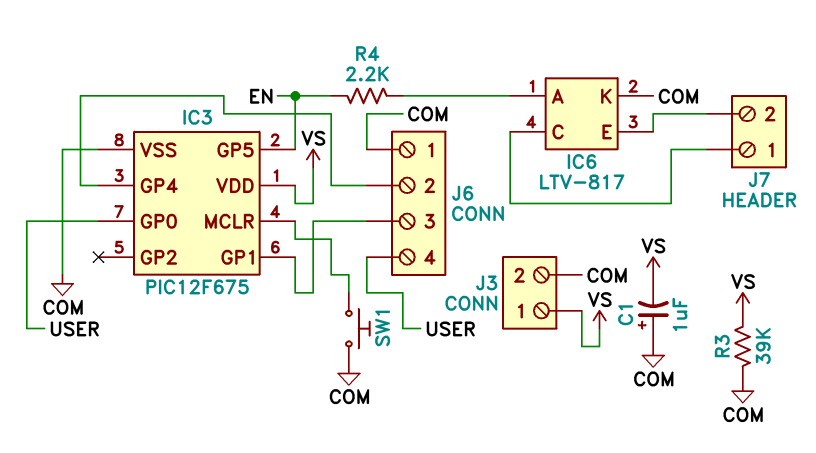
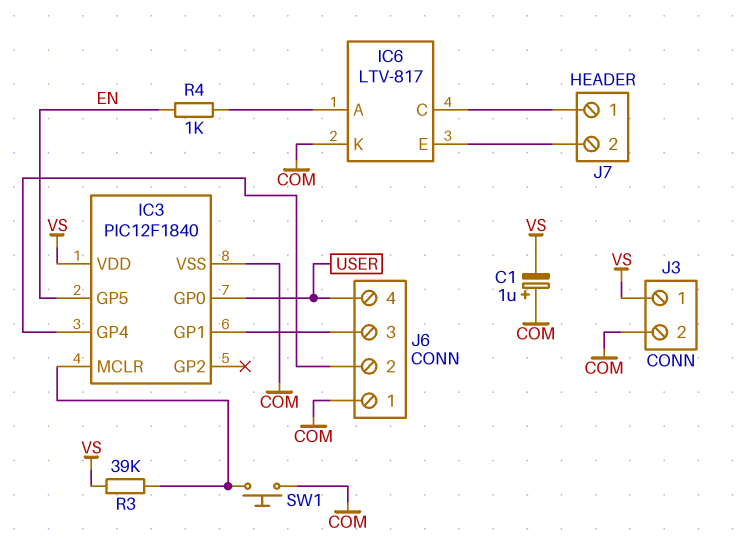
IC3: PIC12F675 -> PIC12F1840
R3: 39k (COM, VS) -> 39k (IC3/MCLR, VS)
R4: 2.2k (EN, IC6/A) -> 1k (EN, IC6/A)

